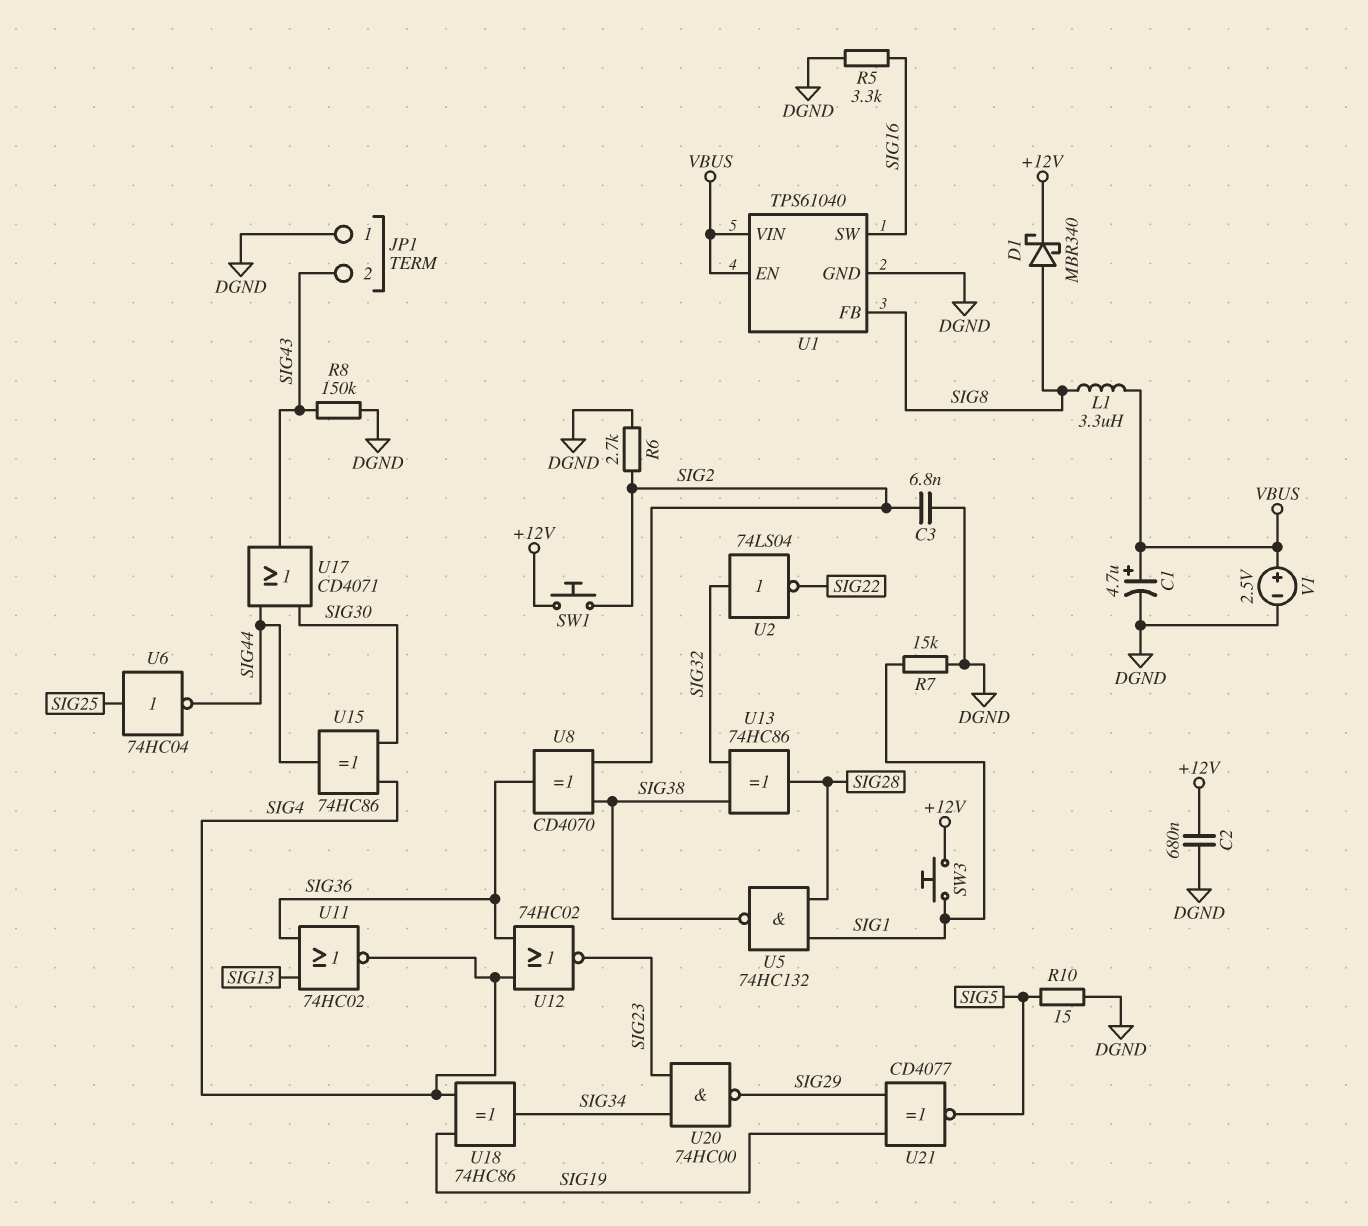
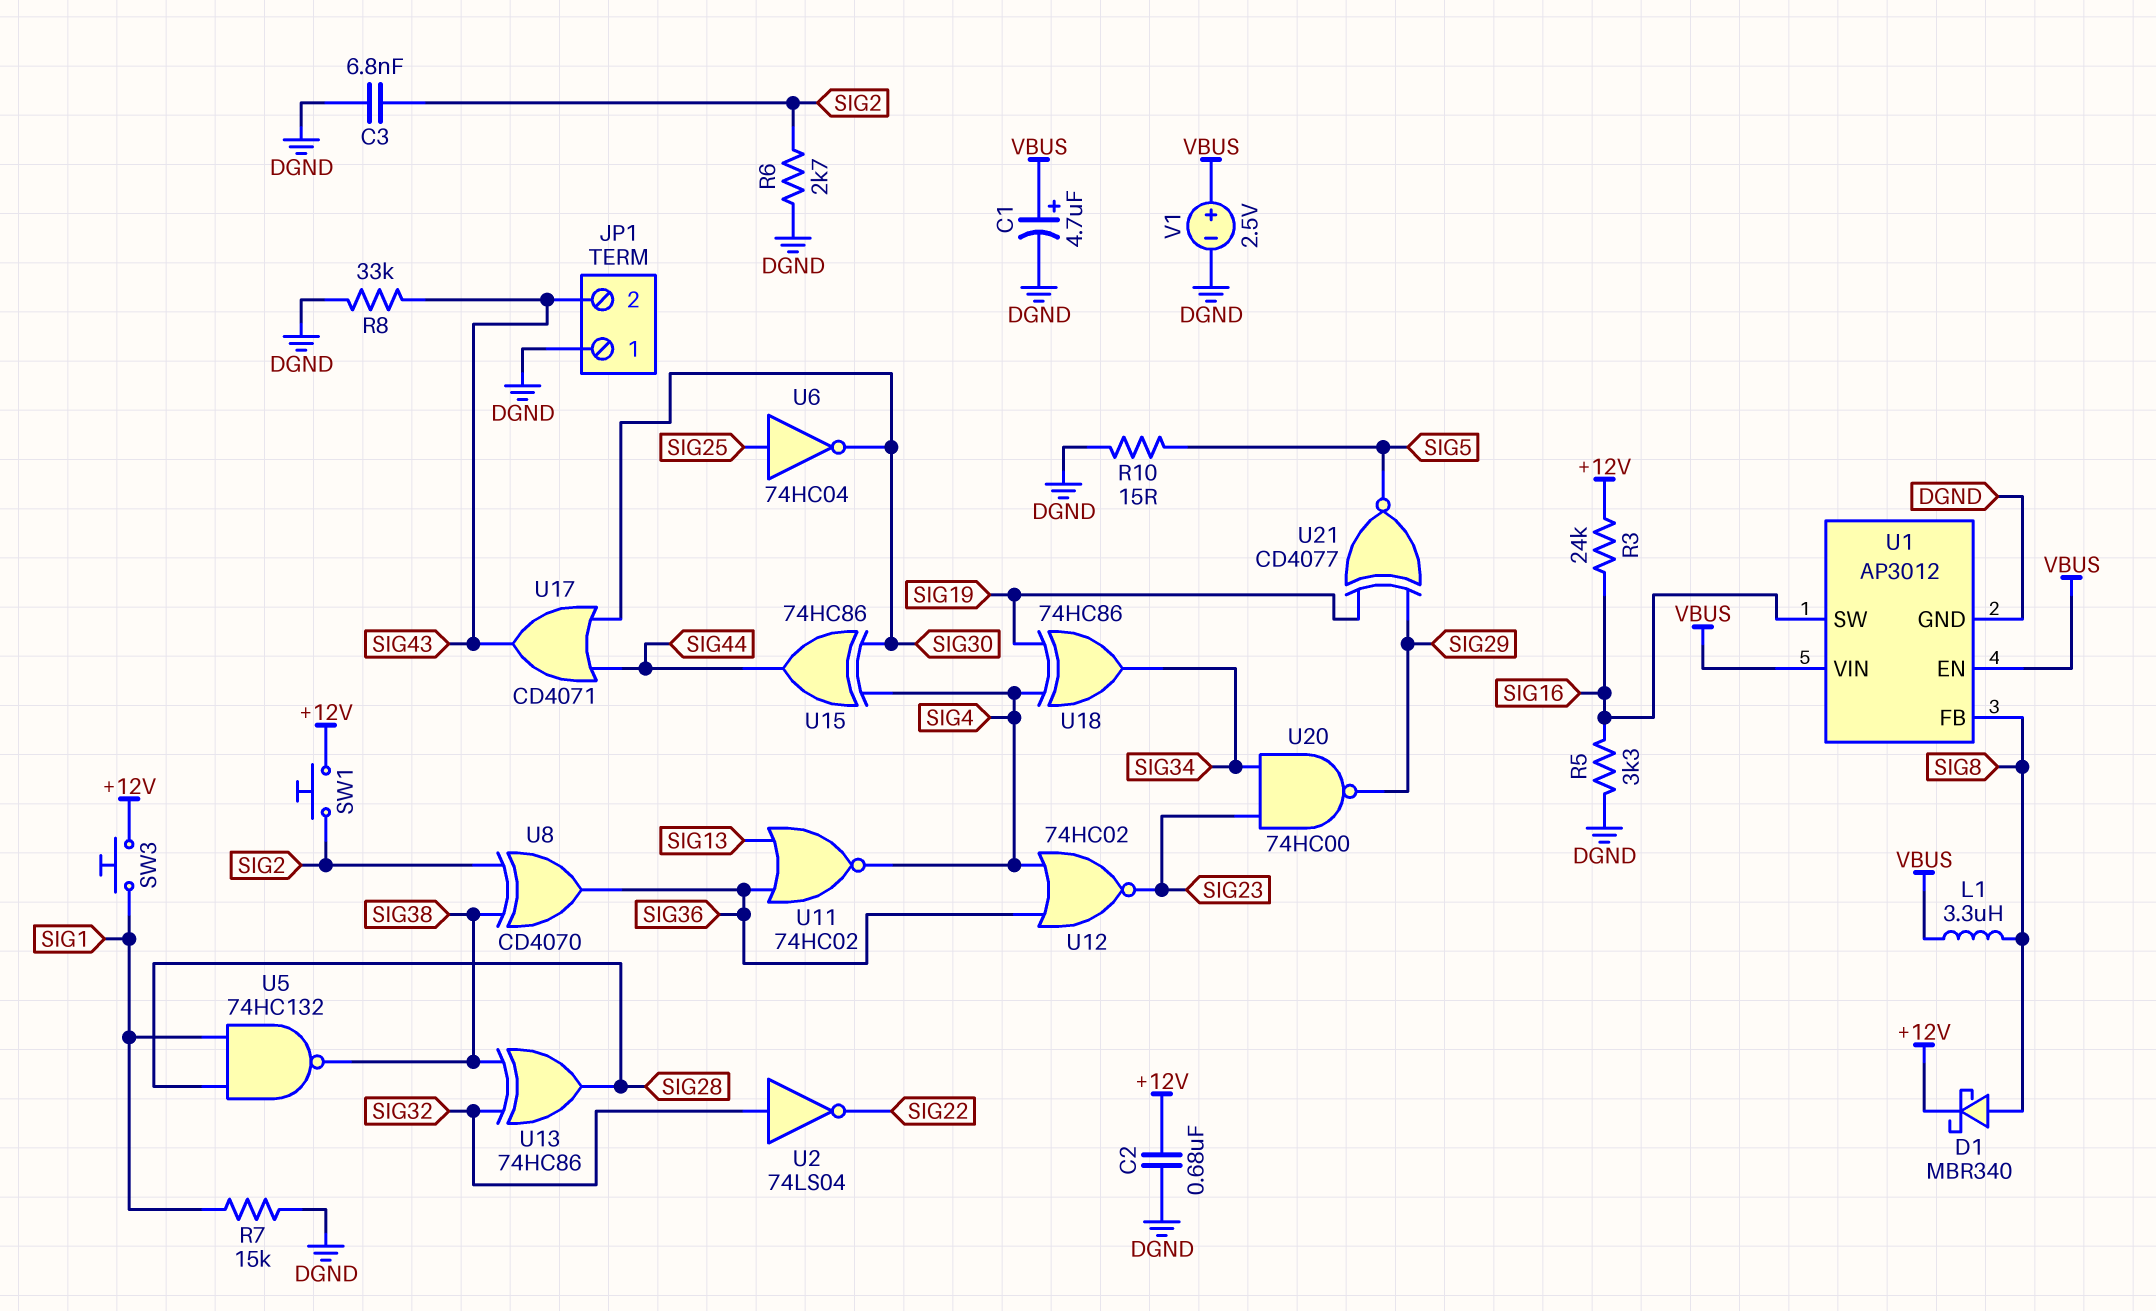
R3: none -> 24k (+12V, SIG16)
R8: 150k (DGND, SIG43) -> 33k (DGND, SIG43)
U1: TPS61040 -> AP3012
U6: NOT 74HC04 (in SIG25, out SIG44) -> NOT 74HC04 (in SIG25, out SIG30)

